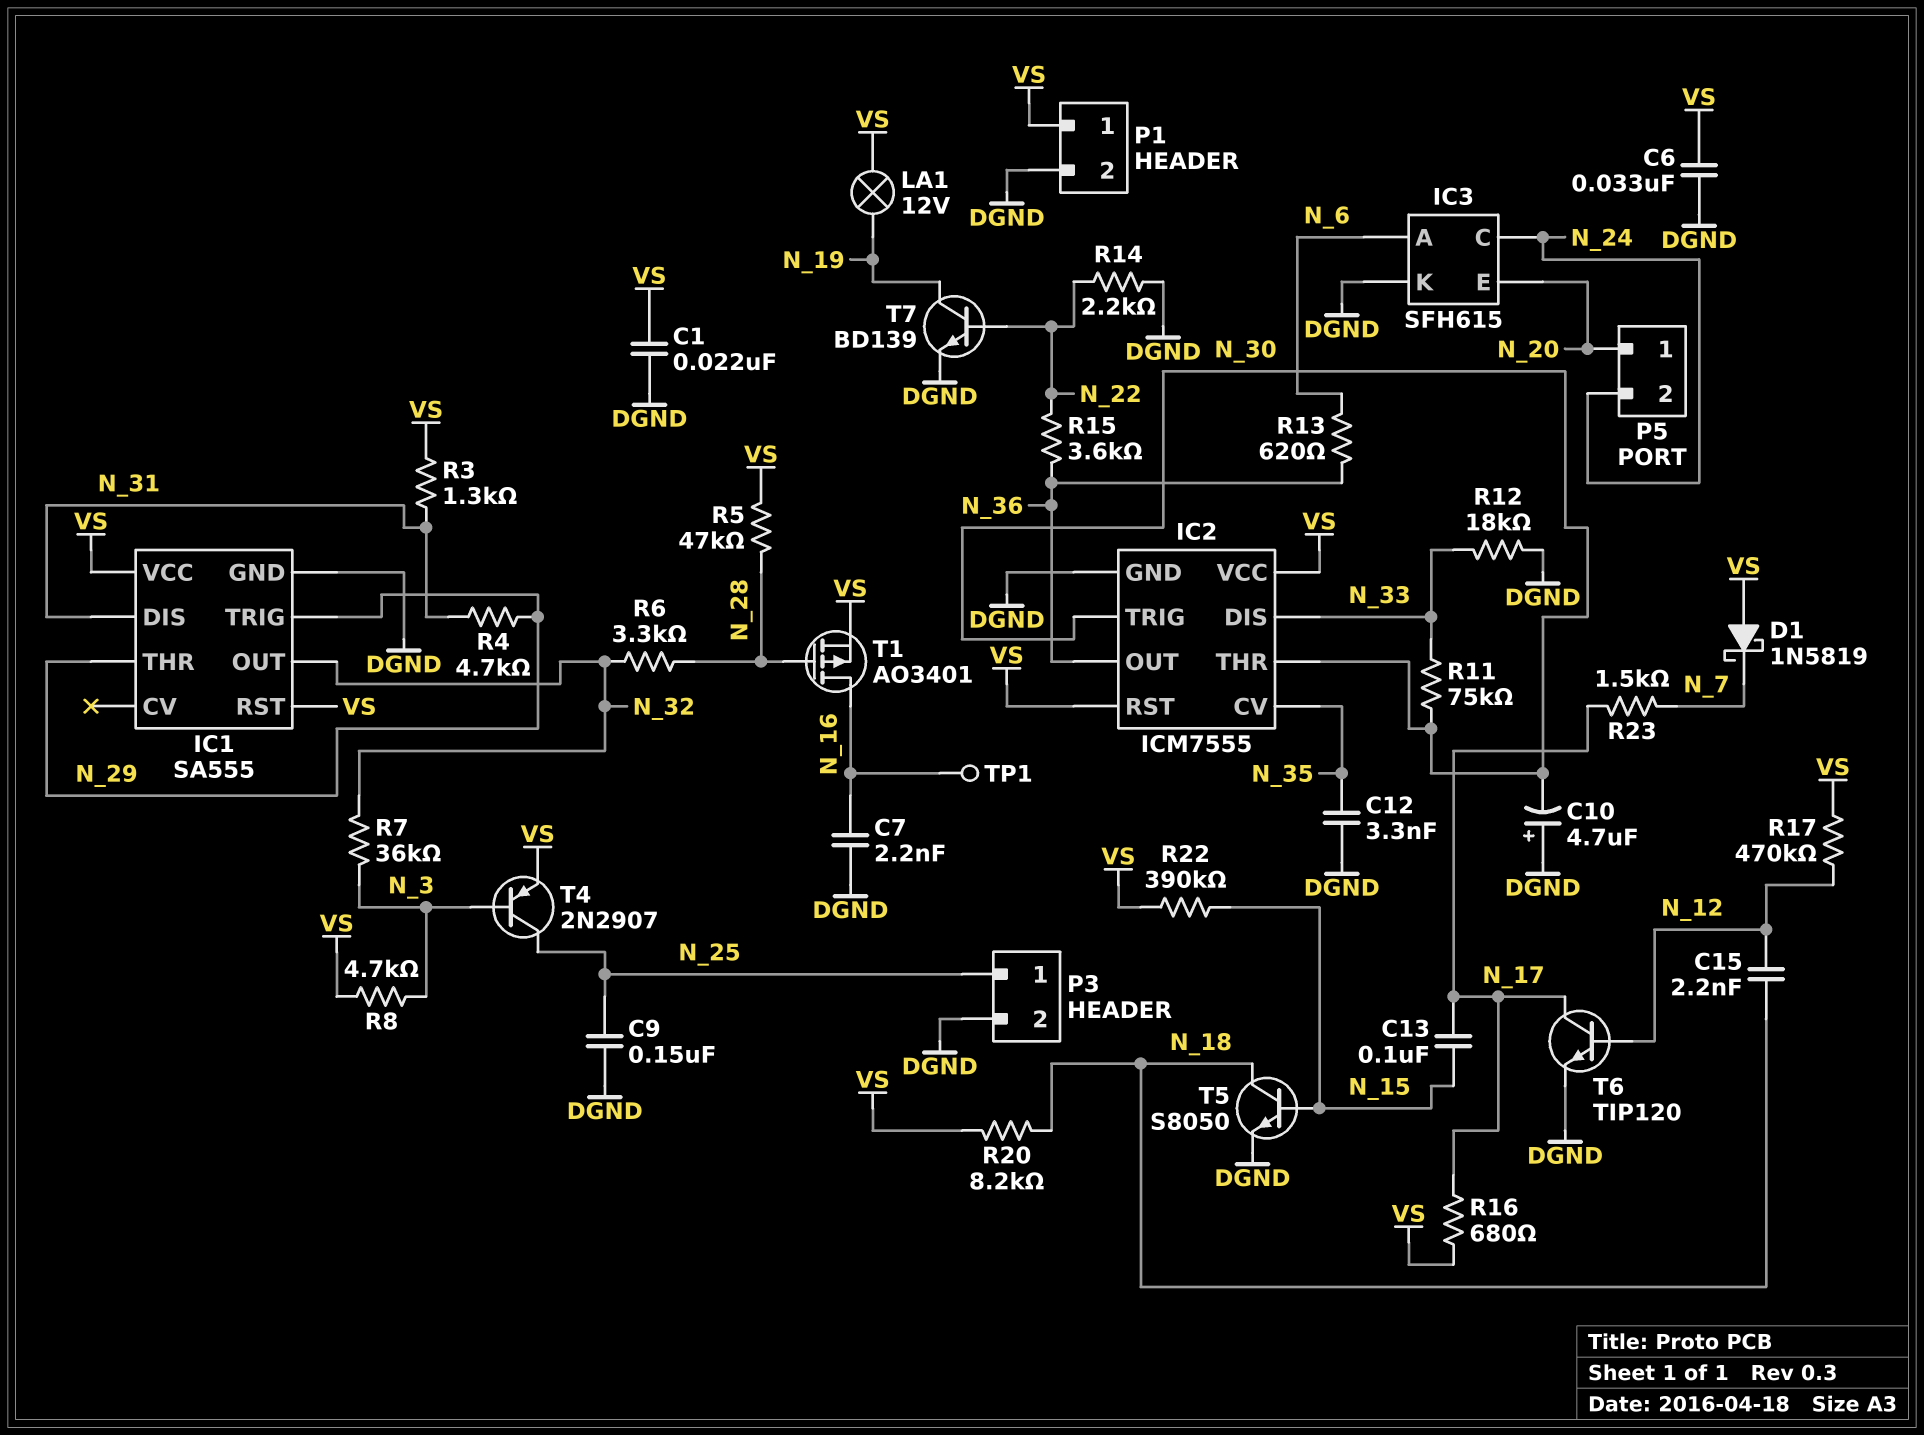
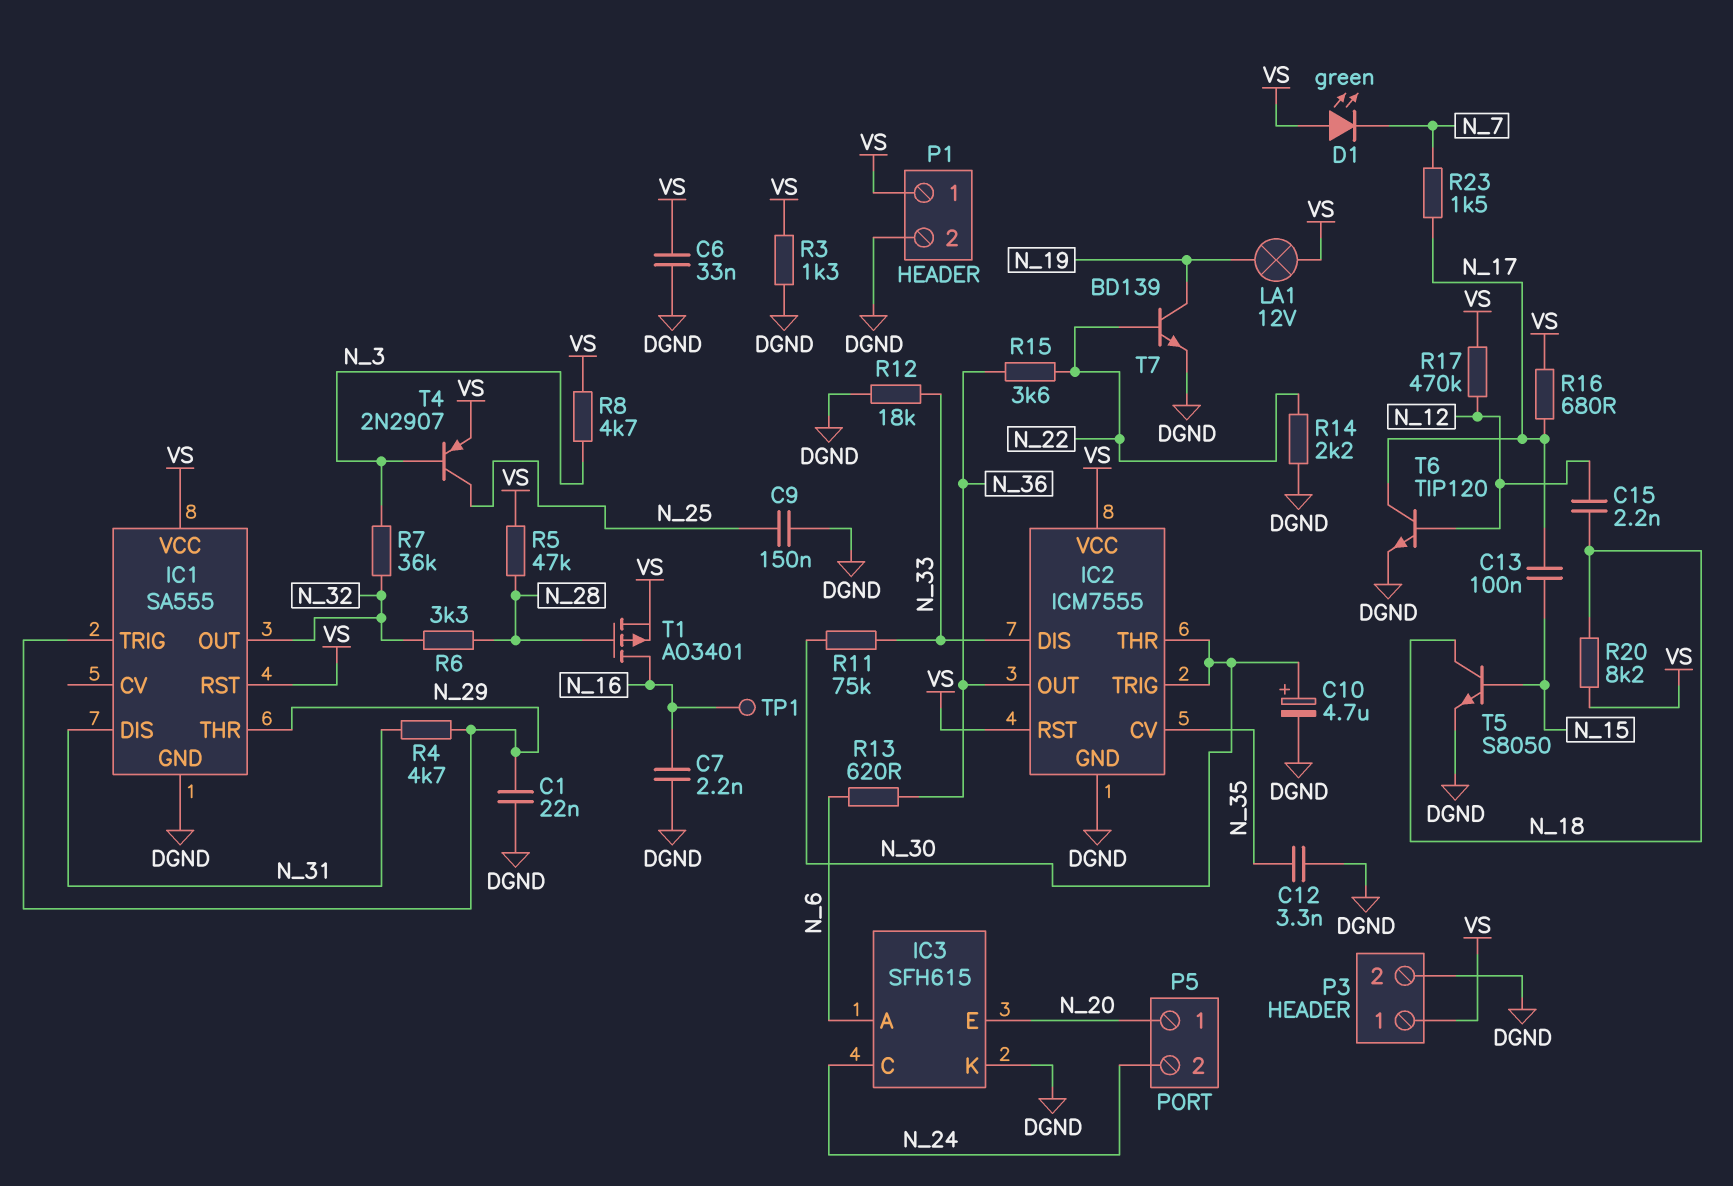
C1: 22nF (DGND, VS) -> 22nF (DGND, N_29)
C10: 4.7uF (plus DGND, minus N_30) -> 4.7uF (plus N_30, minus DGND)
D1: schottky 1N5819 (A VS, K N_7) -> LED green (A VS, K N_7)
P3 pin 1: N_25 -> VS
R3: 1.3k (N_31, VS) -> 1.3k (DGND, VS)
R22: 390k (N_15, VS) -> none

